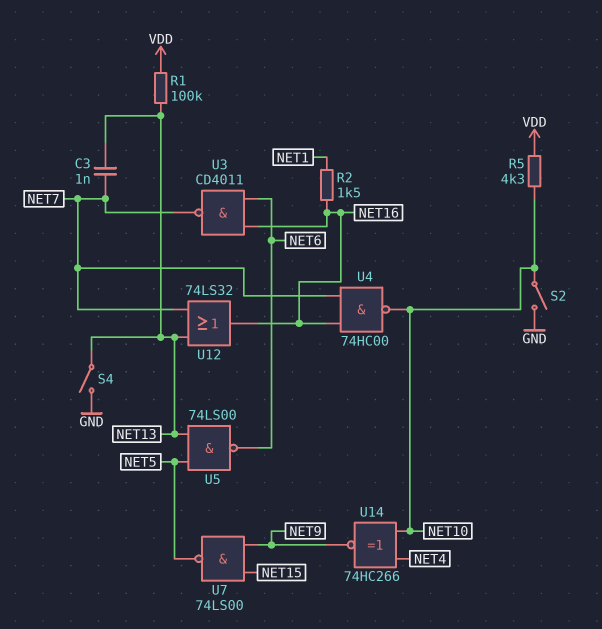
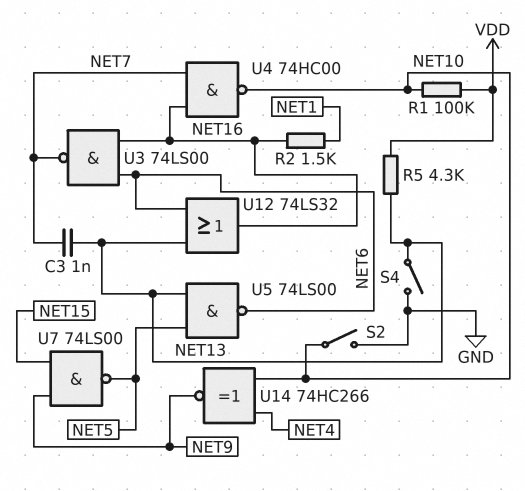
R1: 100k (NET13, VDD) -> 100k (NET10, VDD)
R5: 4.3k (NET10, VDD) -> 4.3k (NET13, VDD)
U3: NAND CD4011 (in NET6, in NET16, out NET7) -> NAND 74LS00 (in NET6, in NET16, out NET7)
U12: OR 74LS32 (in NET7, in NET13, out NET16) -> OR 74LS32 (in NET6, in NET13, out NET16)

